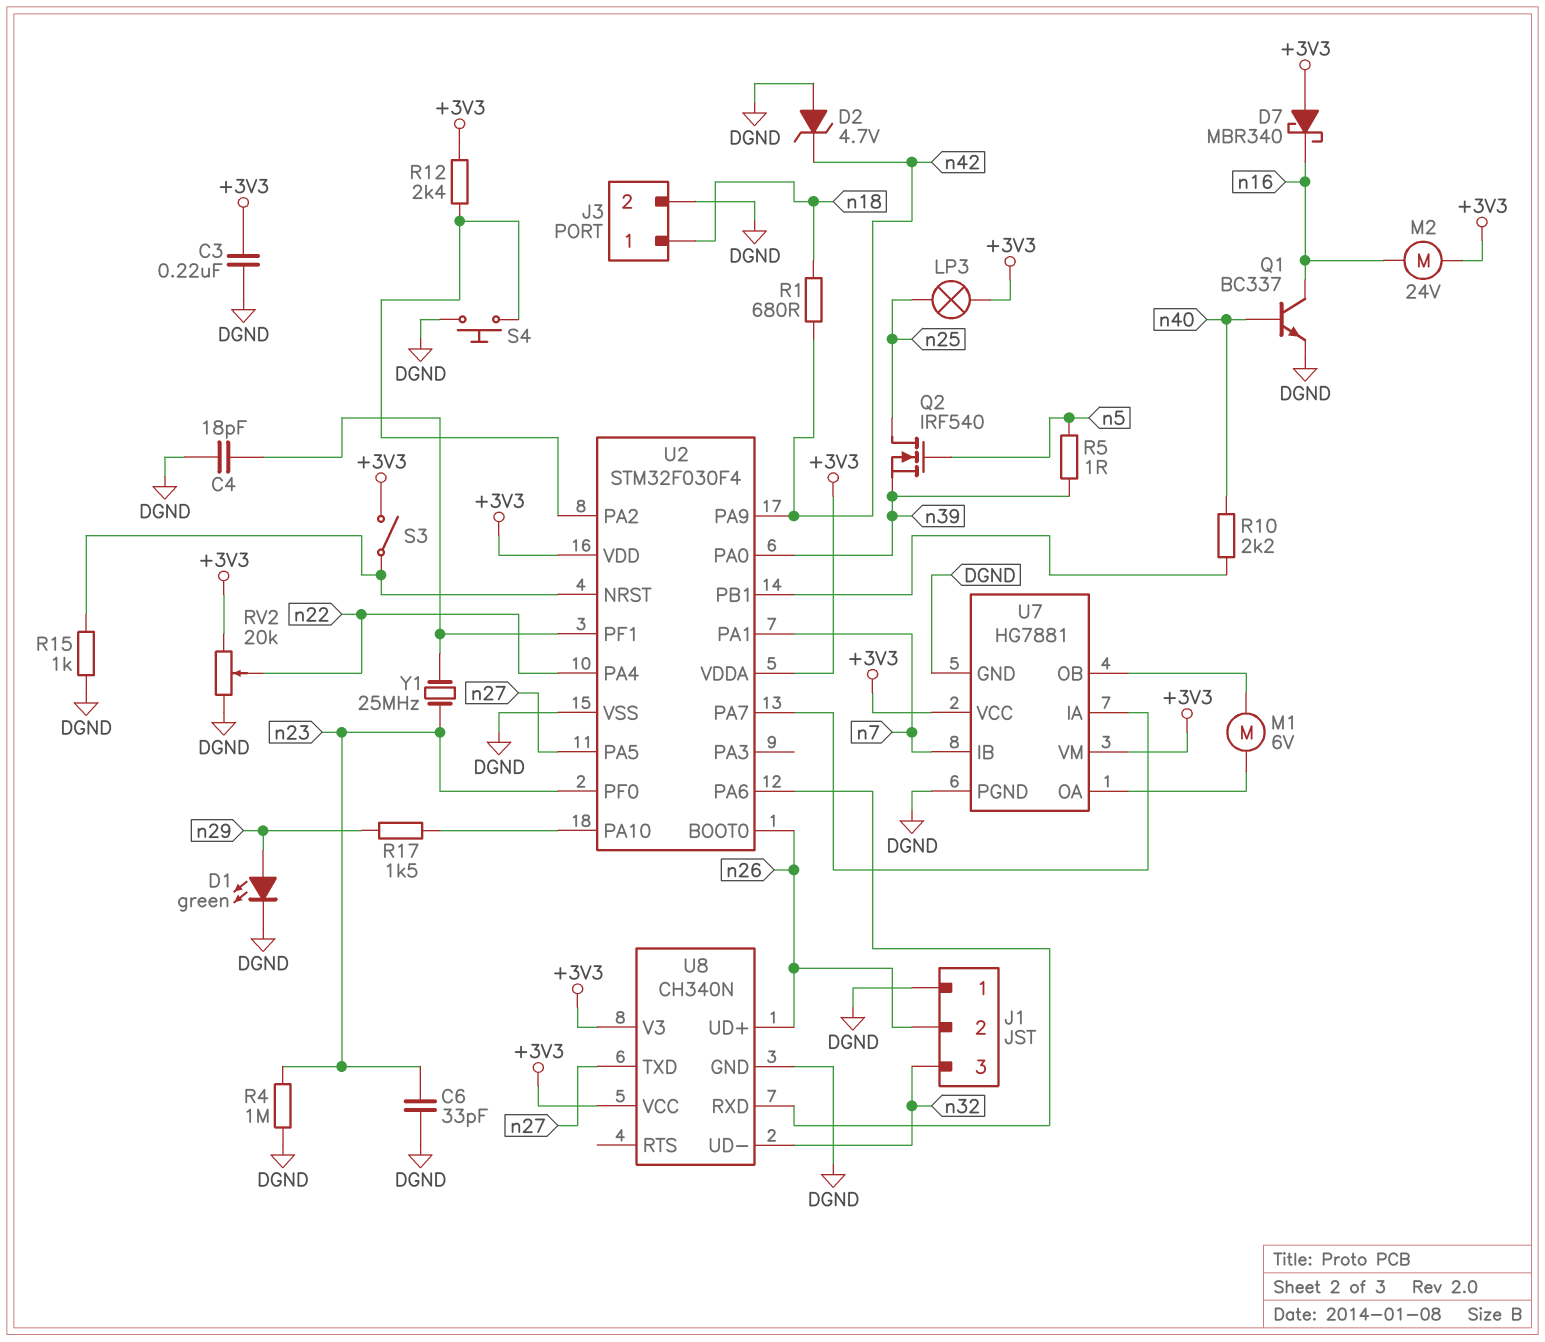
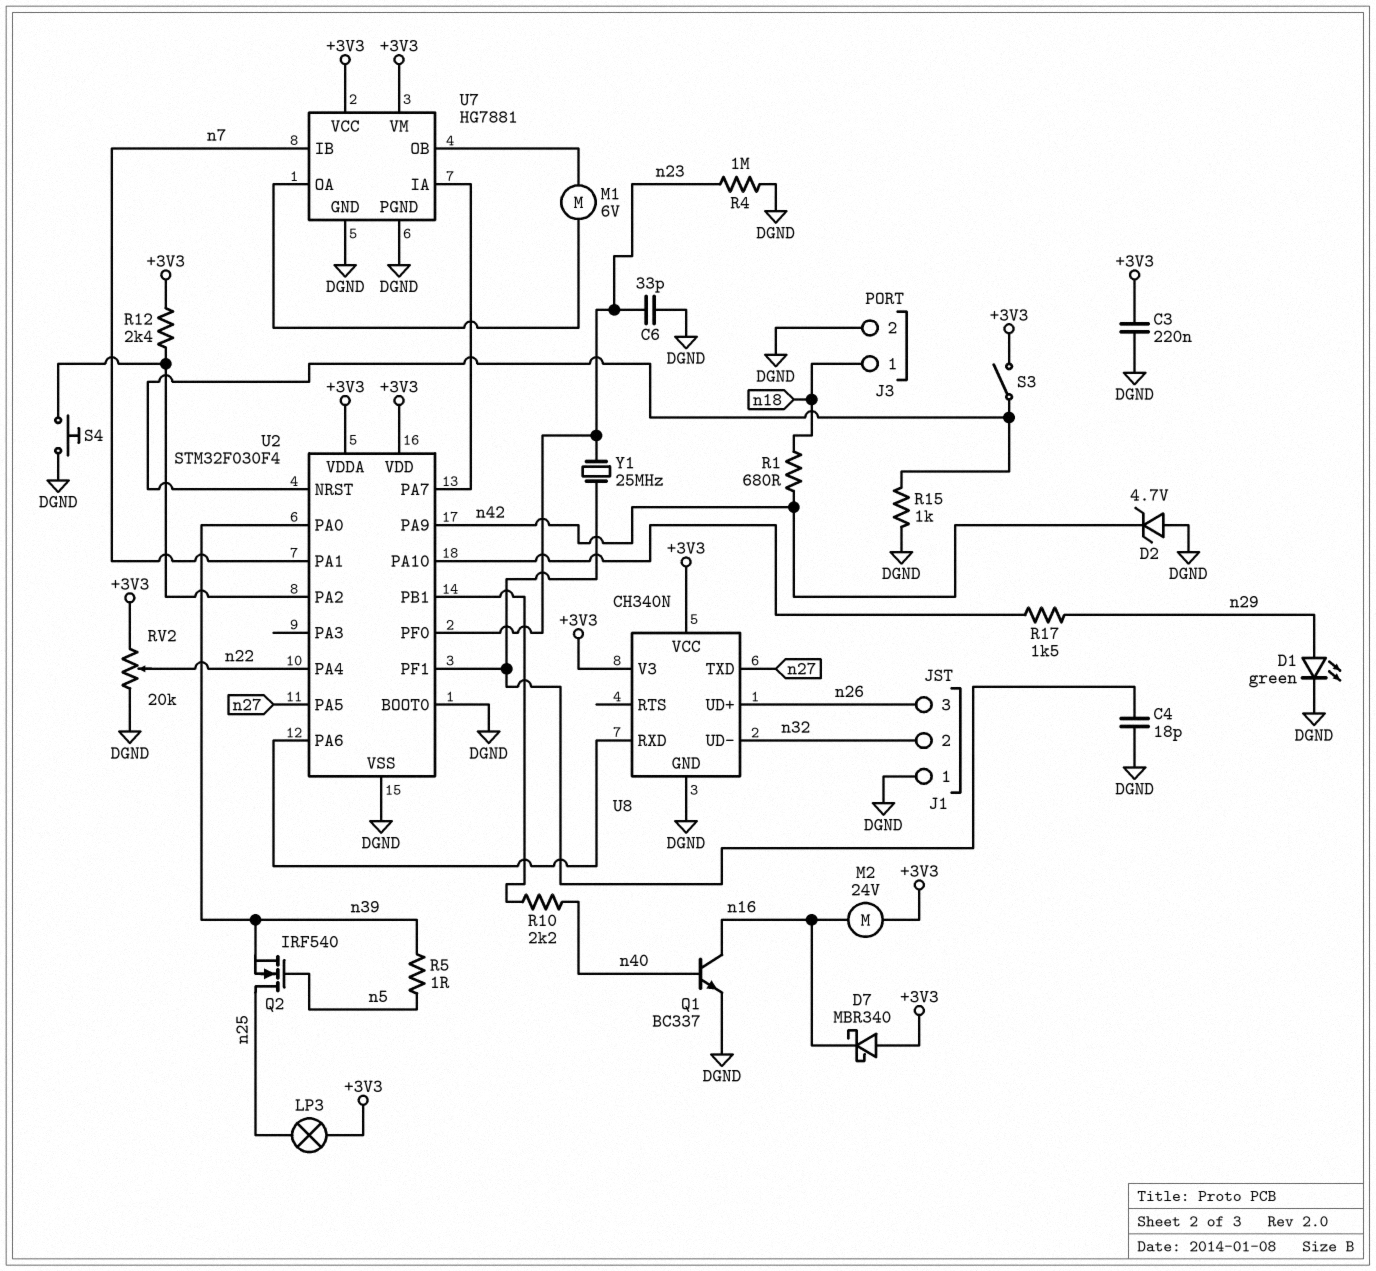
J1 pin 2: n26 -> n32
J1 pin 3: n32 -> n26
U2 pin BOOT0: n26 -> DGND

